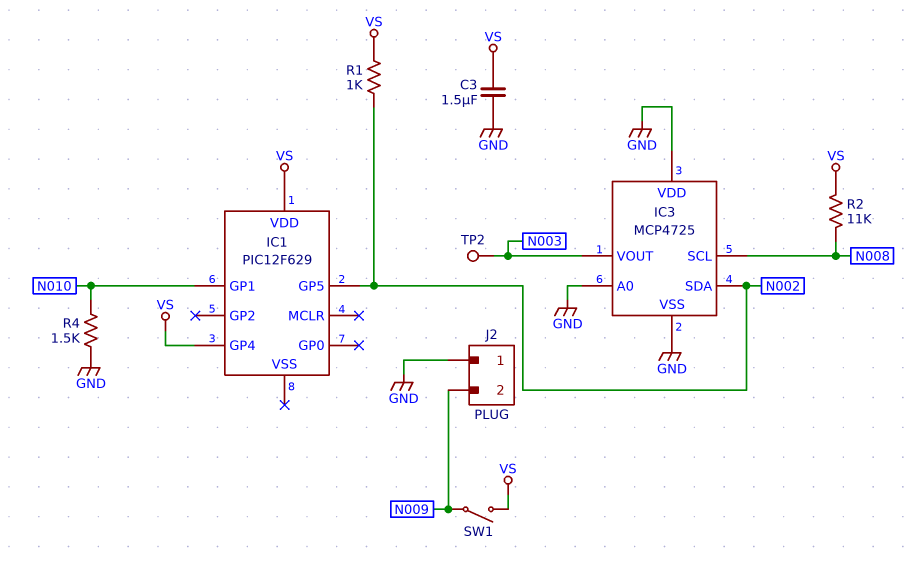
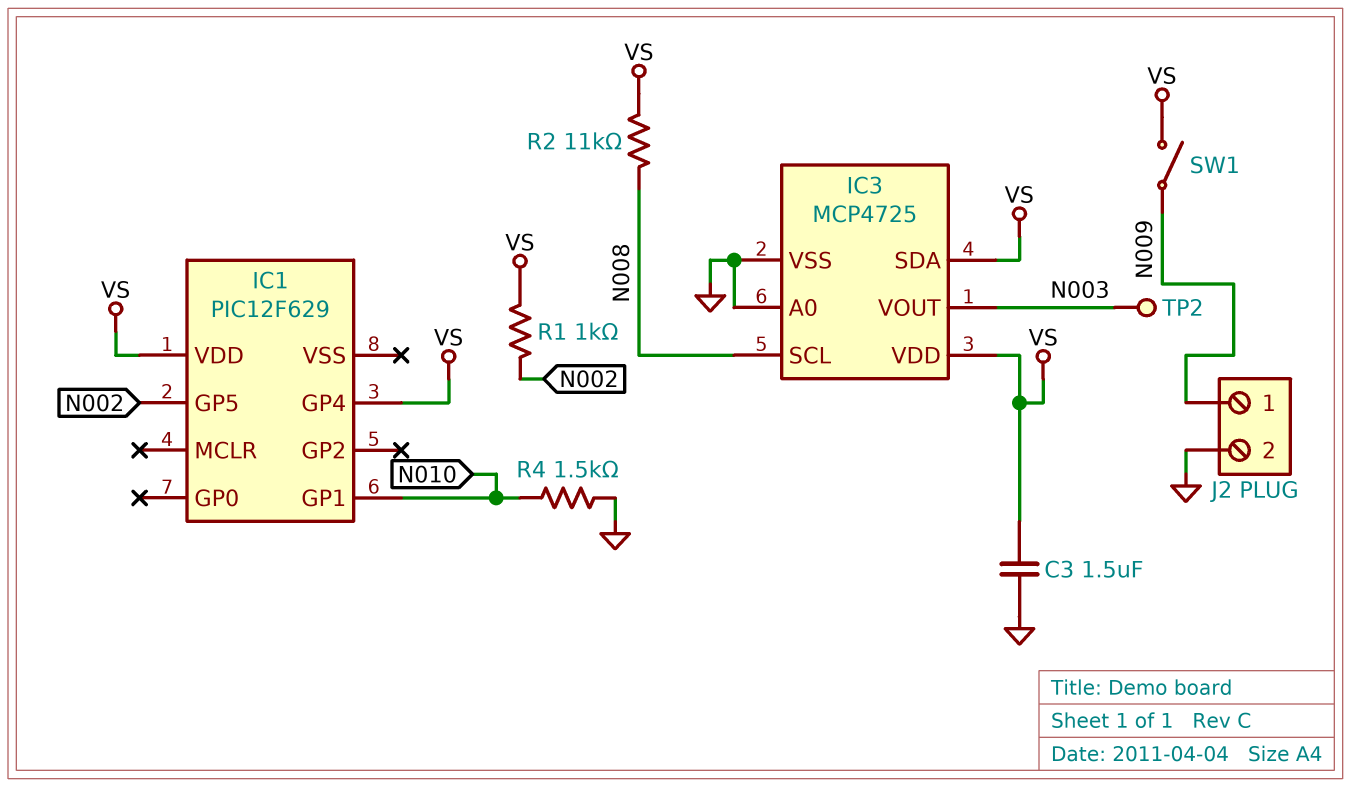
IC3 pin SDA: N002 -> VS
IC3 pin VDD: GND -> VS
J2 pin 1: GND -> N009
J2 pin 2: N009 -> GND

